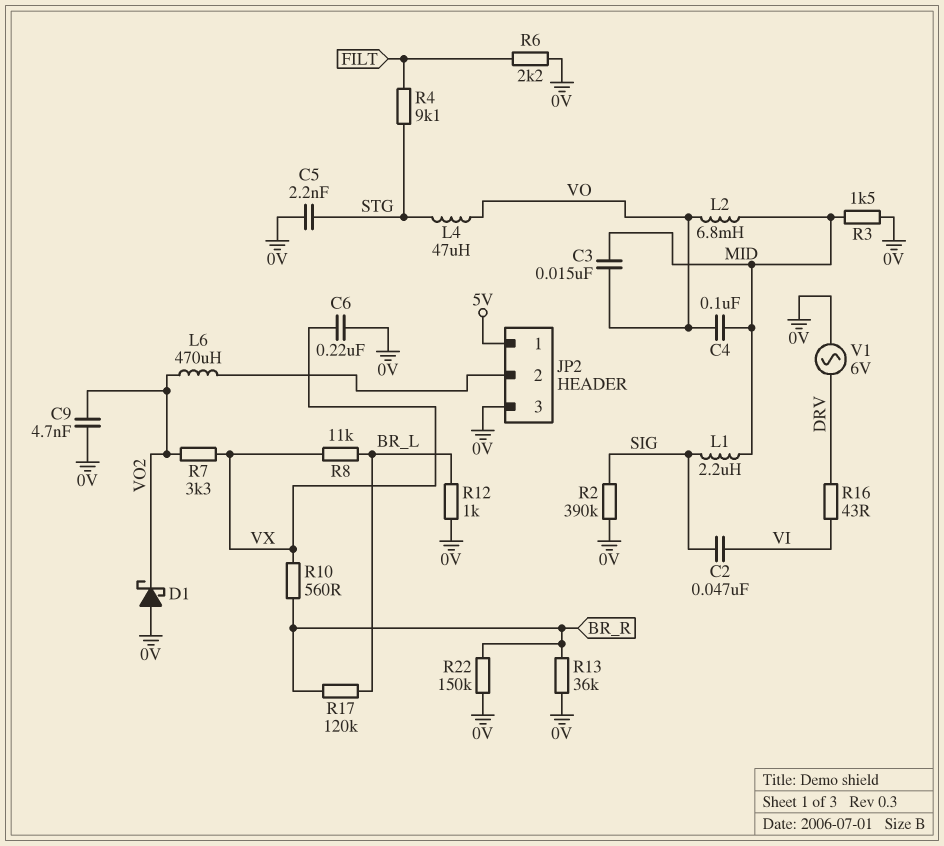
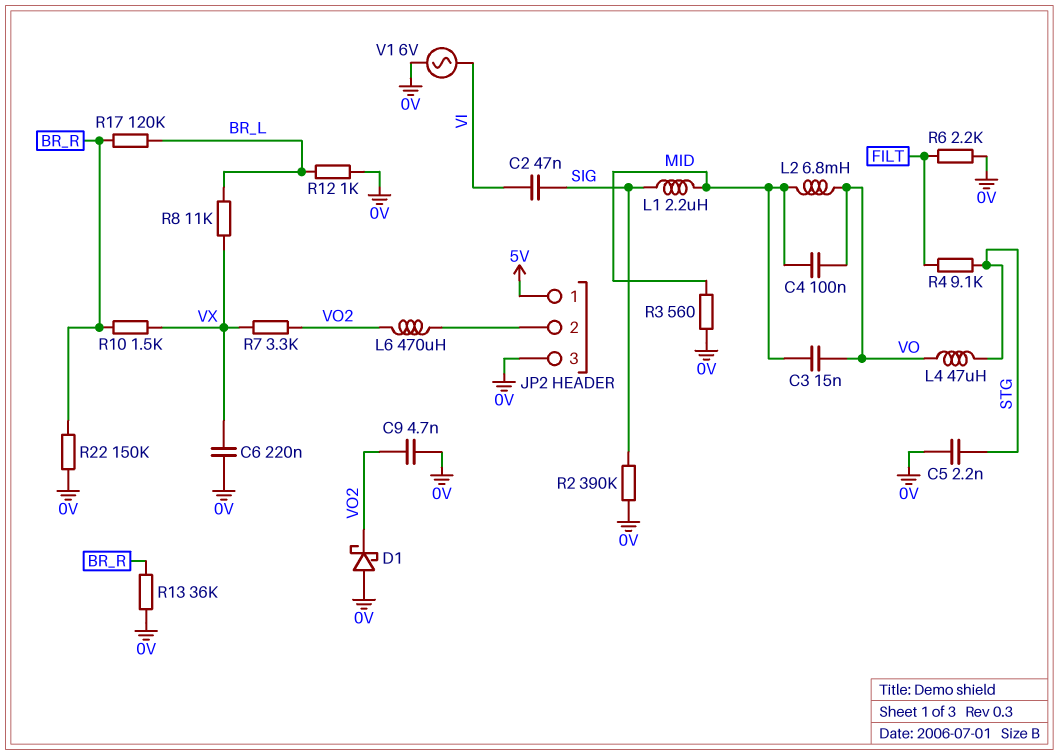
R3: 1.5k (0V, MID) -> 560 (0V, MID)
R10: 560 (BR_R, VX) -> 1.5k (BR_R, VX)
R16: 43 (DRV, VI) -> none
V1: AC 6V (0V, DRV) -> AC 6V (0V, VI)

